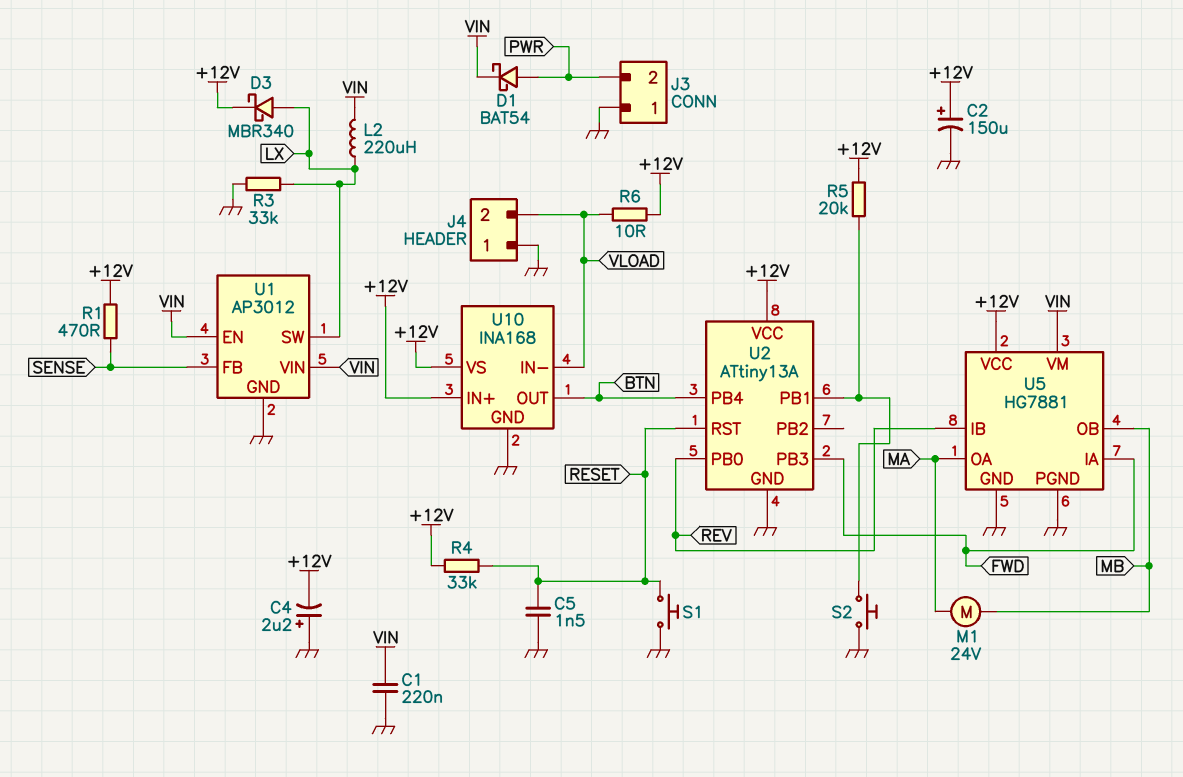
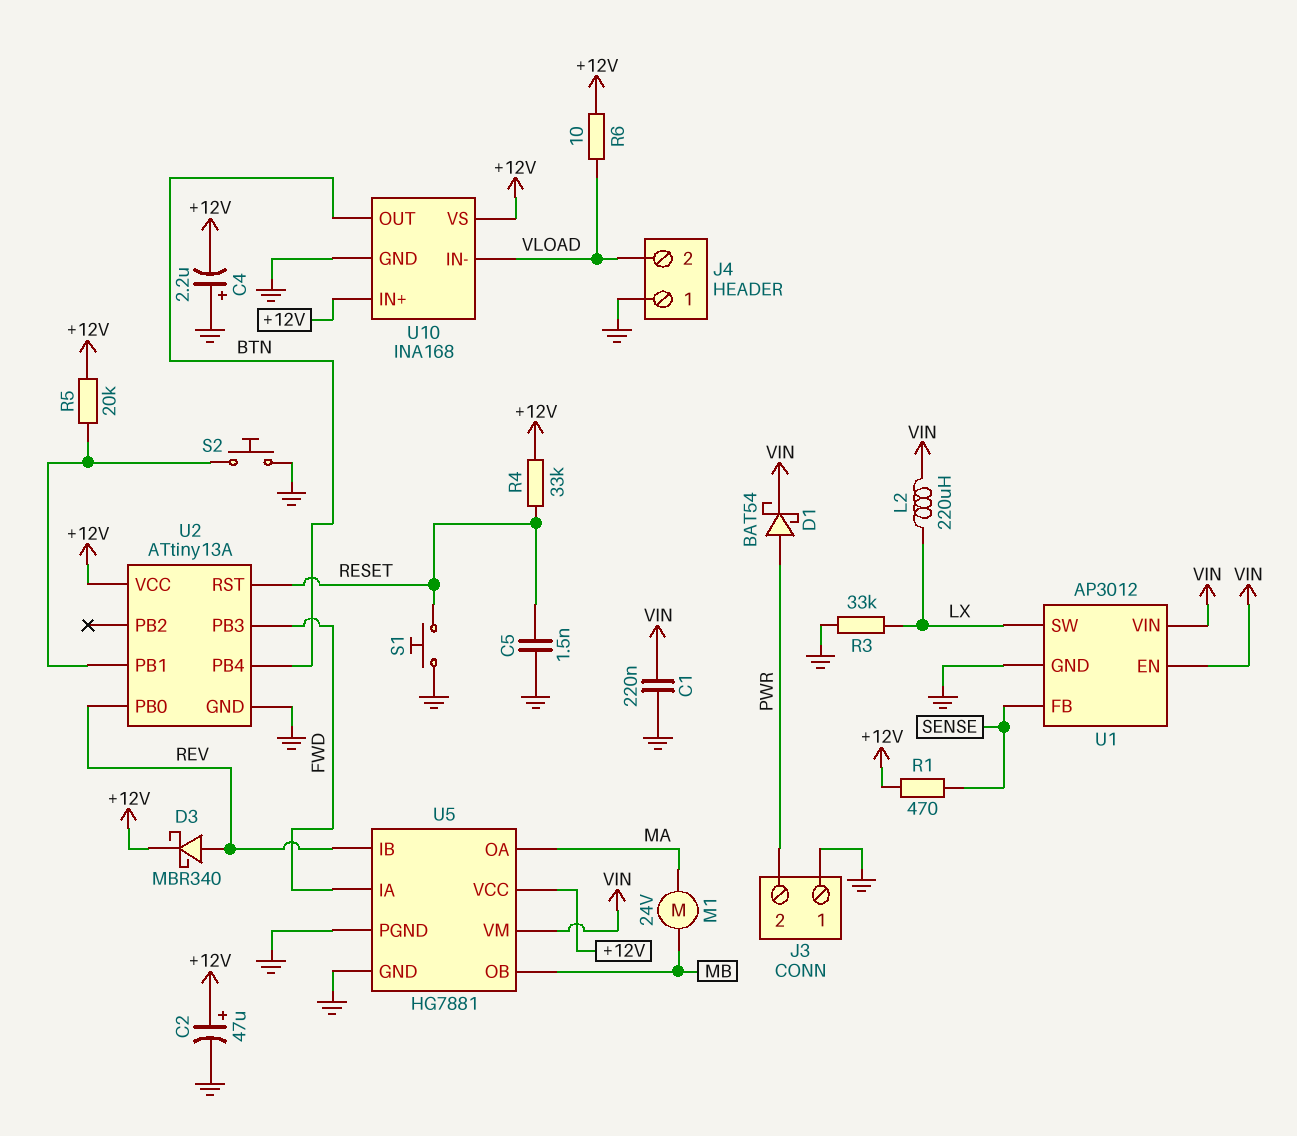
C2: 150uF (plus +12V, minus GND) -> 47uF (plus +12V, minus GND)
D3: schottky MBR340 (A LX, K +12V) -> schottky MBR340 (A REV, K +12V)

